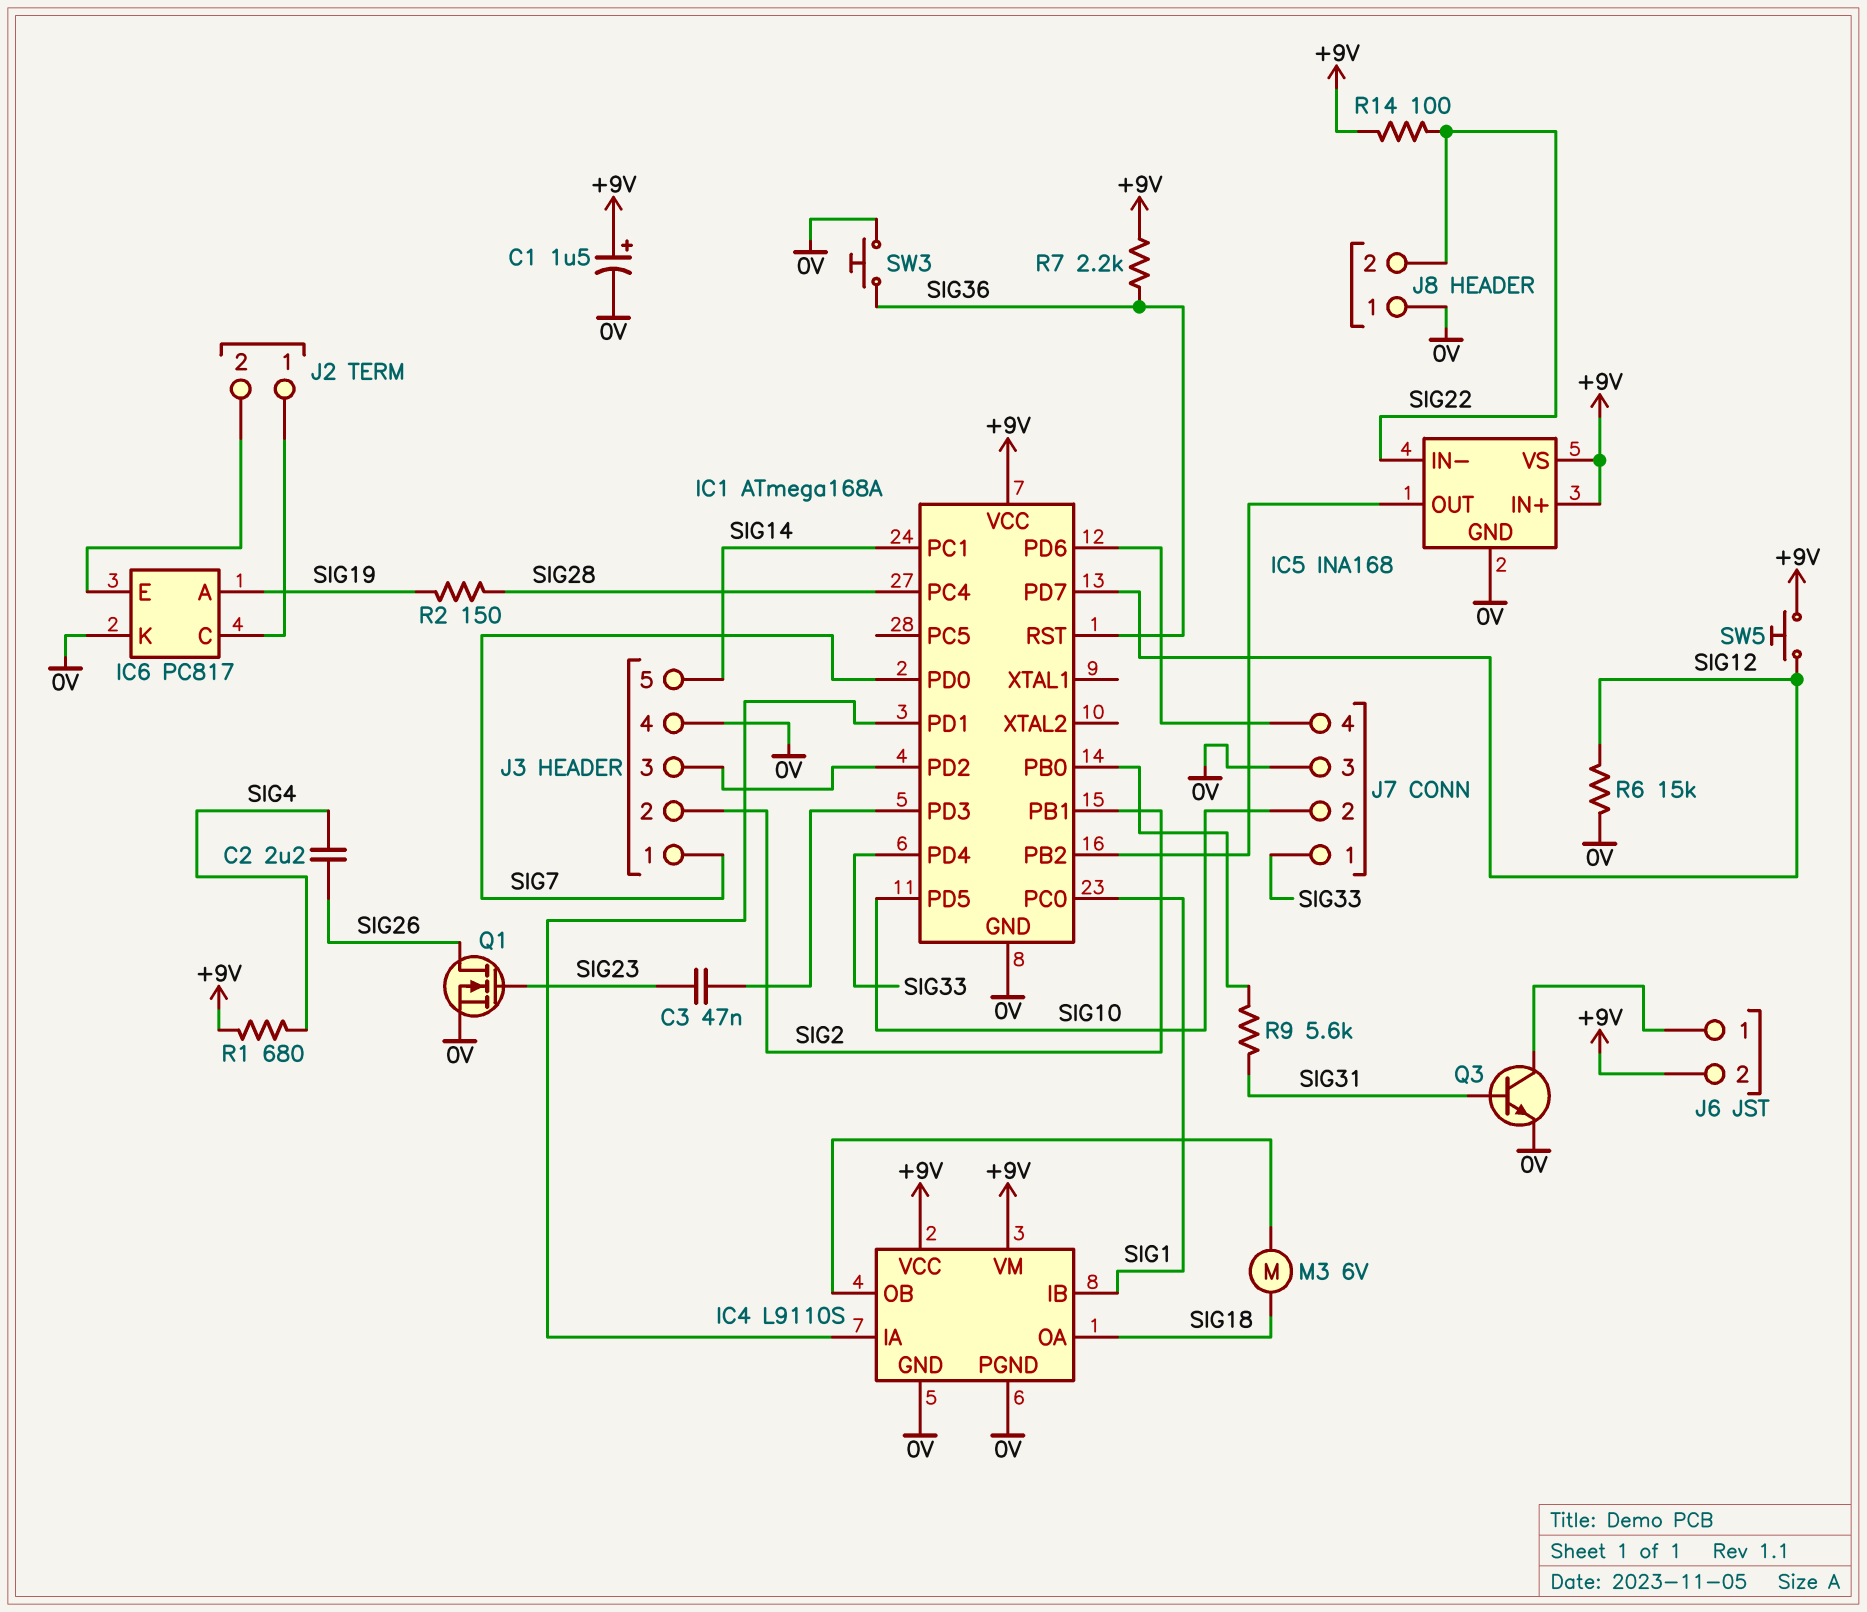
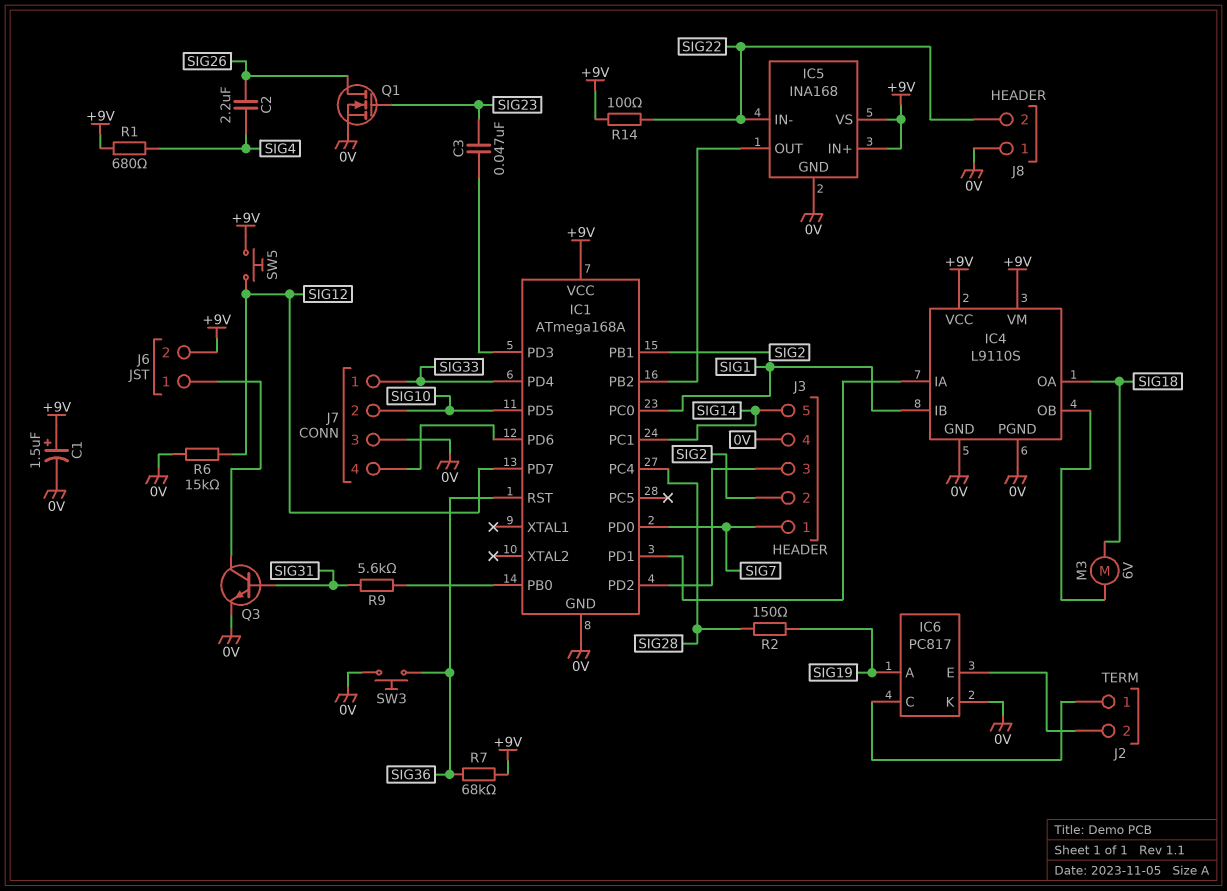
R7: 2.2k (+9V, SIG36) -> 68k (+9V, SIG36)

